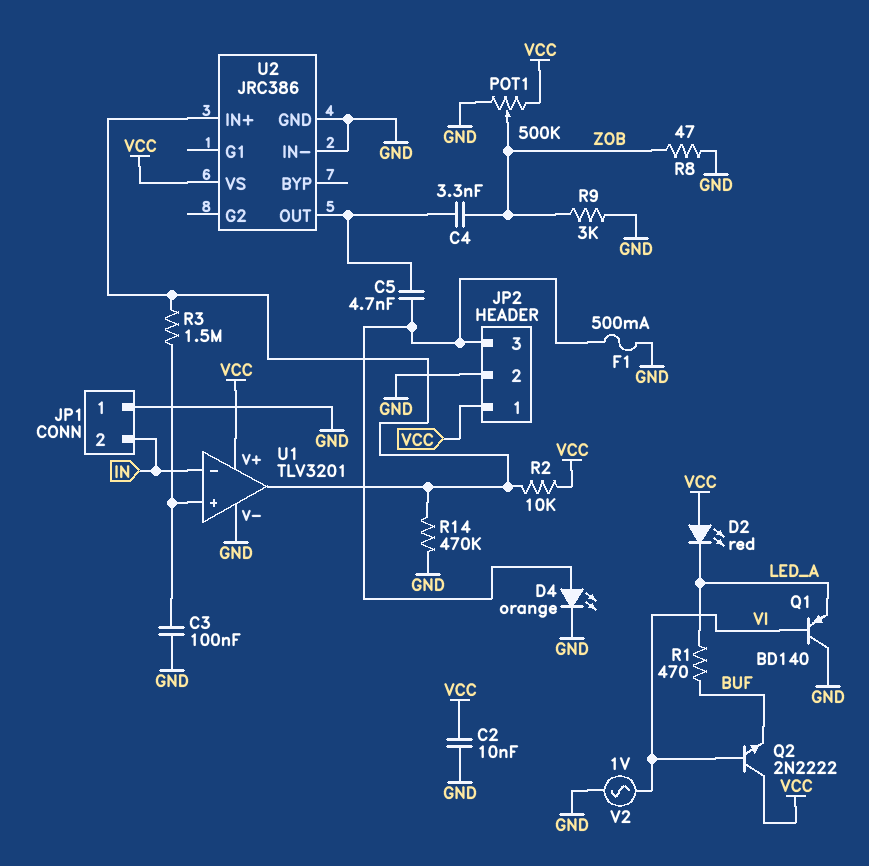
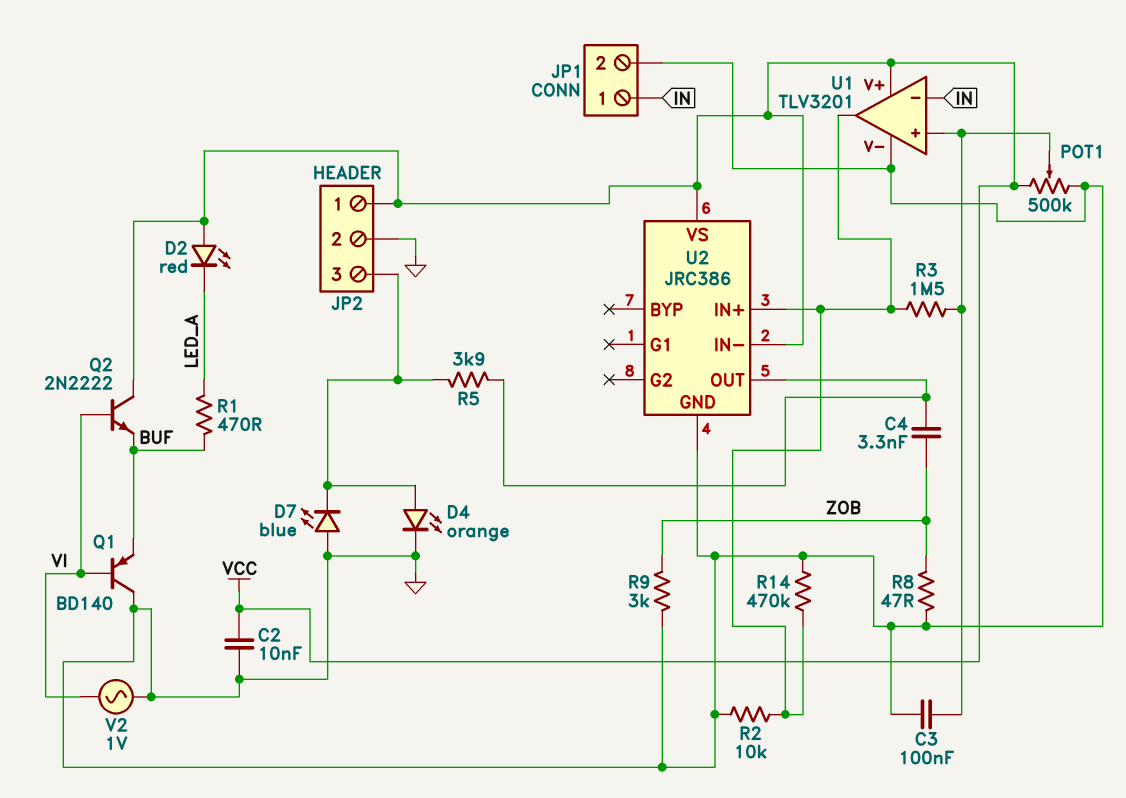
C5: 4.7nF (JP2/3, U2/OUT) -> none
D7: none -> LED blue (A GND, K JP2/3)
F1: 500mA (GND, JP2/3) -> none
JP1 pin 1: GND -> IN
JP1 pin 2: IN -> GND
POT1: 500k (GND, VCC, wiper ZOB) -> 500k (GND, VCC, wiper U1/in+)
Q1: PNP BD140 (B VI, C GND, E LED_A) -> PNP BD140 (B VI, C GND, E BUF)
R2: 10k (U1/out, VCC) -> 10k (GND, U1/out)
R5: none -> 3.9k (JP2/3, U2/OUT)
U2 pin IN-: GND -> VCC

